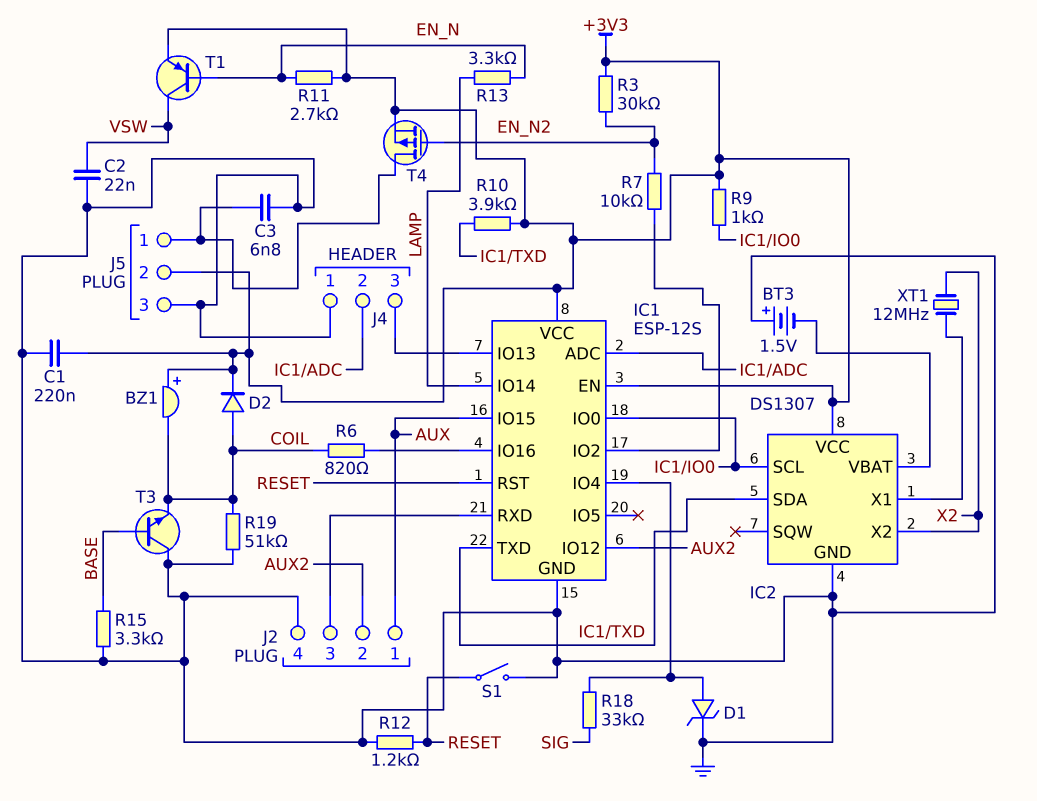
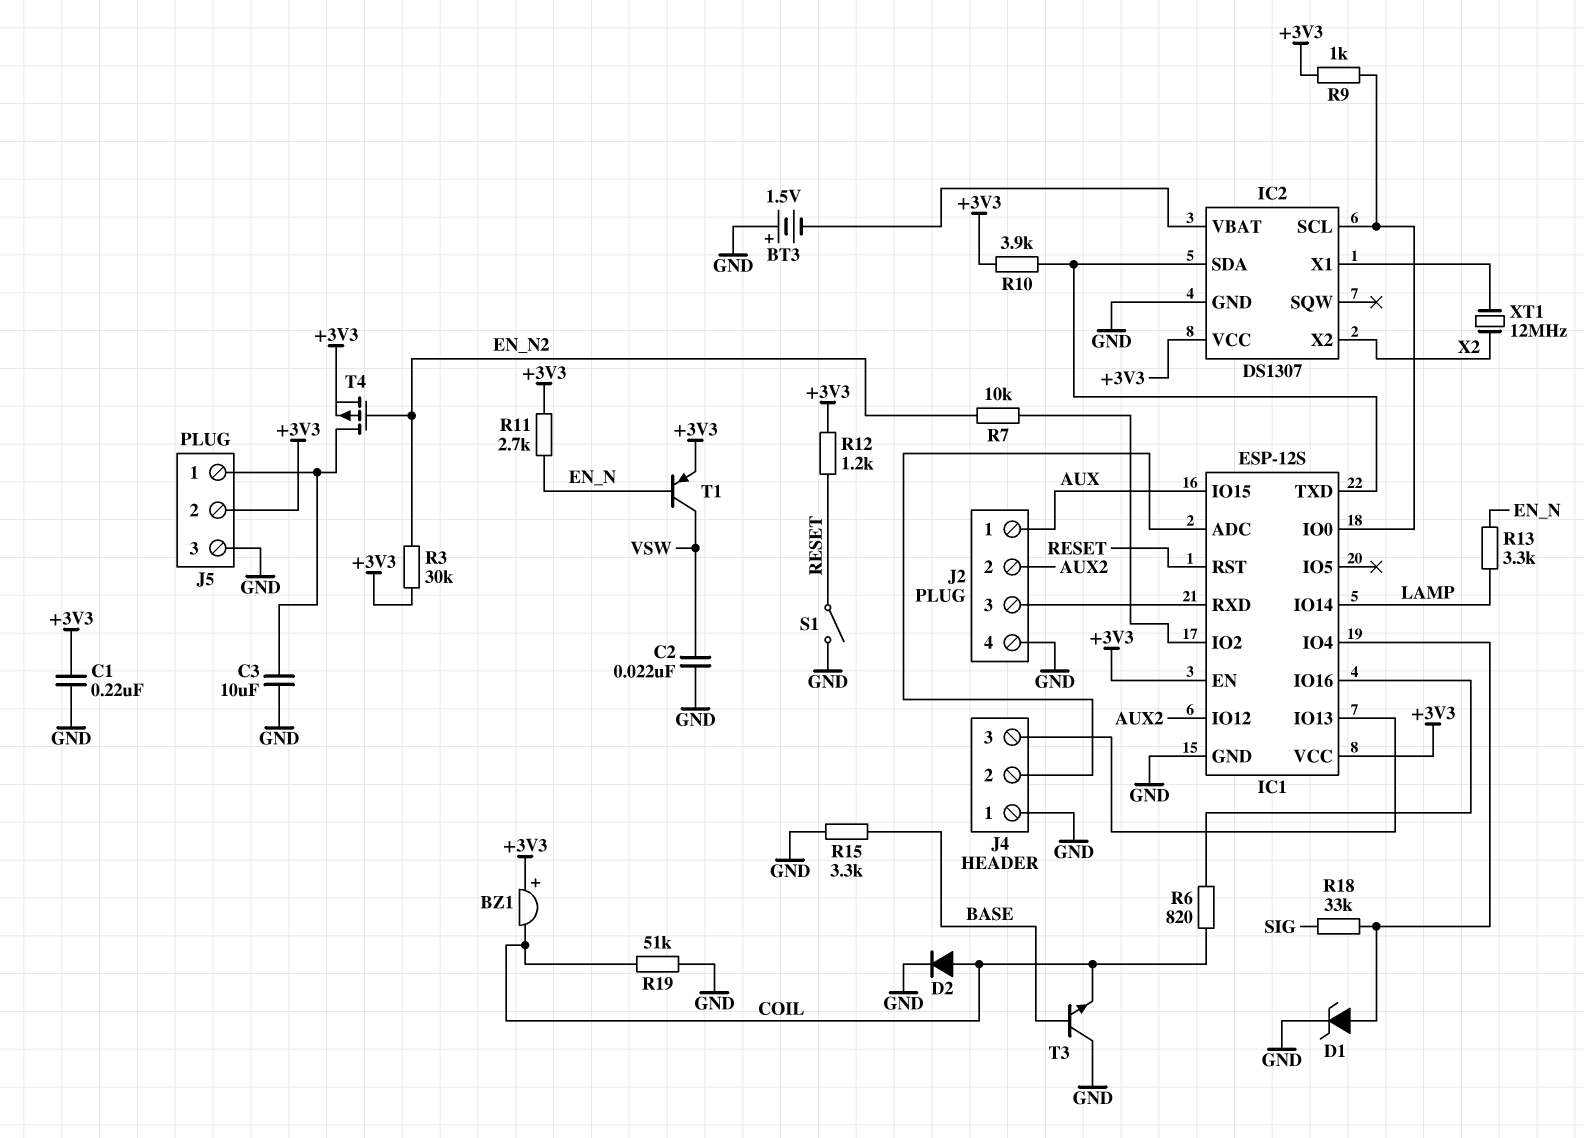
C3: 6.8nF (GND, J5/1) -> 10uF (GND, J5/1)
D2: diode (A COIL, K +3V3) -> diode (A COIL, K GND)
R12: 1.2k (GND, RESET) -> 1.2k (+3V3, RESET)

